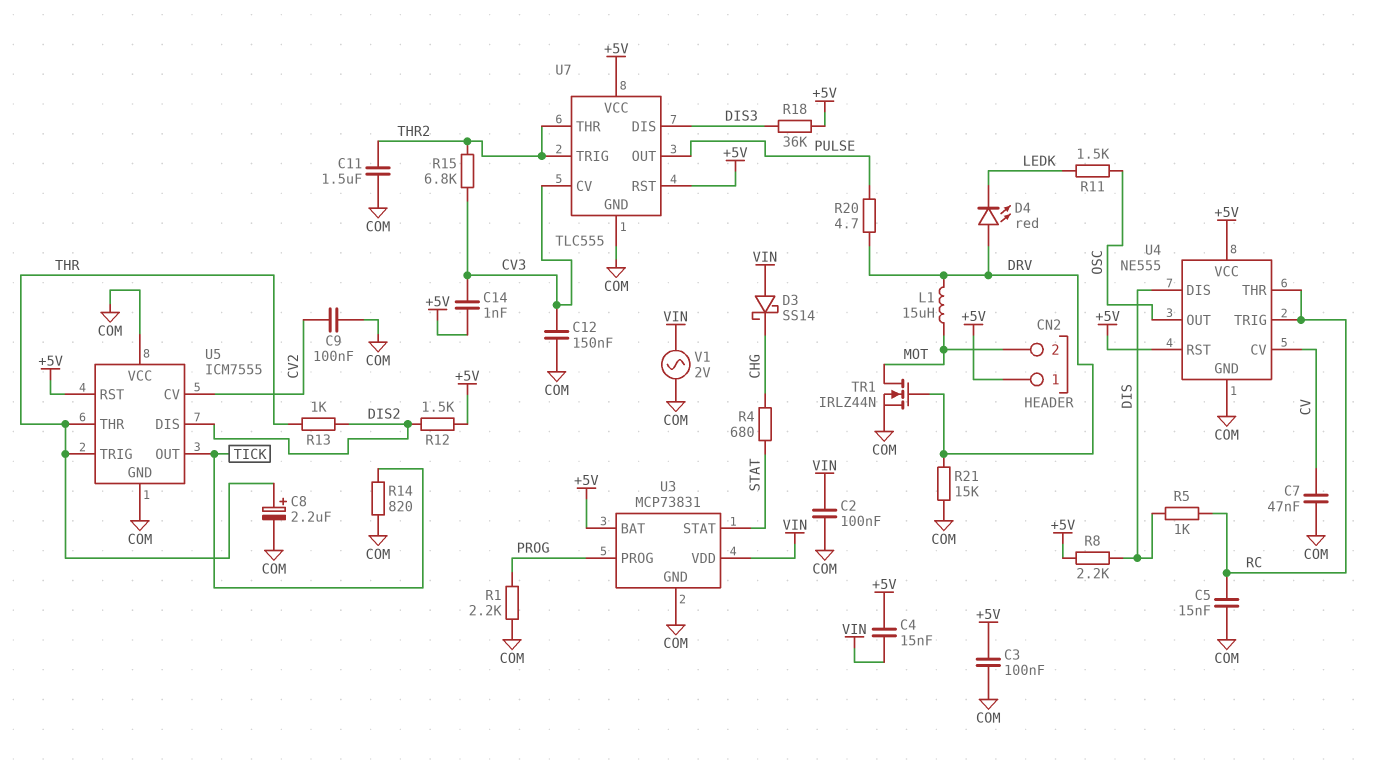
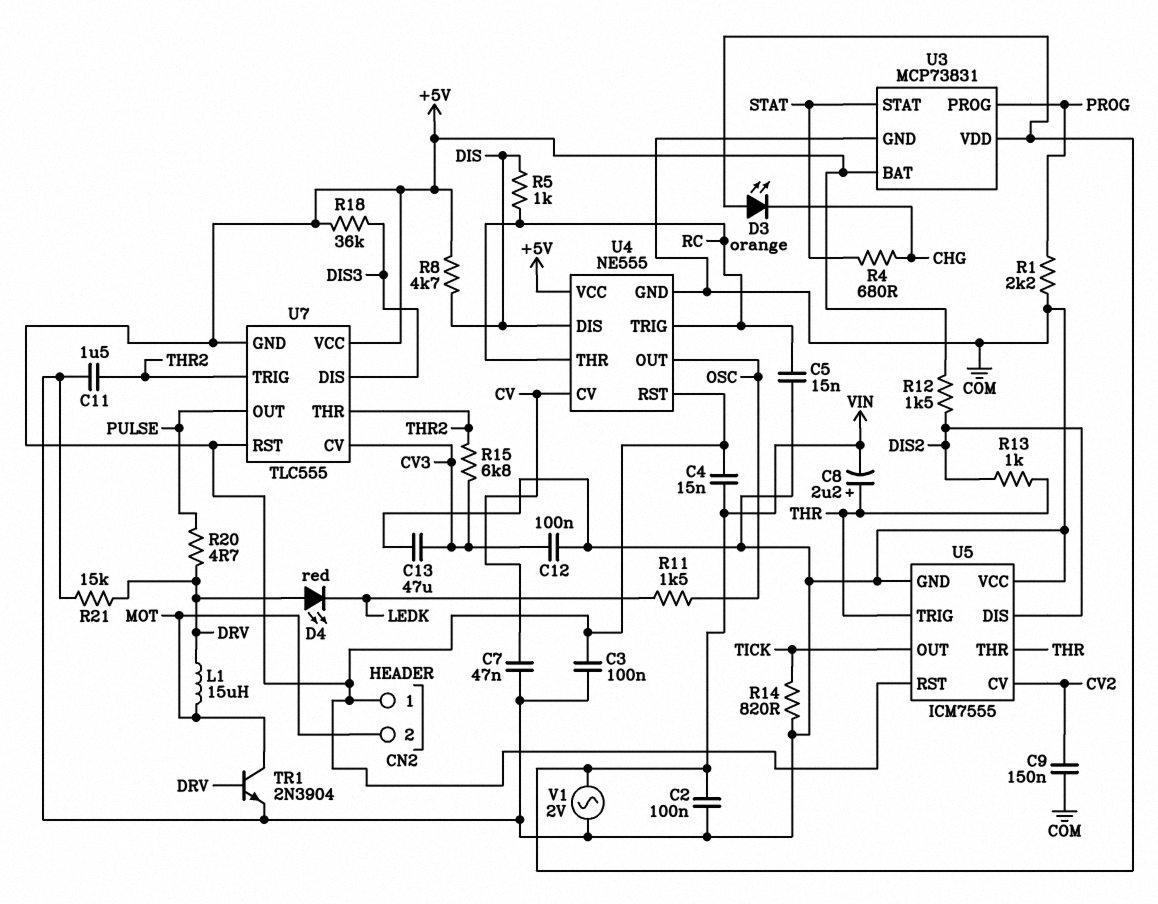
C8: 2.2uF (plus THR, minus COM) -> 2.2uF (plus THR, minus VIN)
C9: 100nF (COM, CV2) -> 150nF (COM, CV2)
C12: 150nF (COM, CV3) -> 100nF (COM, CV3)
C13: none -> 47uF (COM, CV3)
C14: 1nF (+5V, CV3) -> none
D3: schottky SS14 (A VIN, K CHG) -> LED orange (A VIN, K CHG)
R8: 2.2k (+5V, DIS) -> 4.7k (+5V, DIS)
TR1: NMOS IRLZ44N (G DRV, D MOT, S COM) -> NPN 2N3904 (B DRV, C MOT, E COM)
U7 pin GND: COM -> +5V

